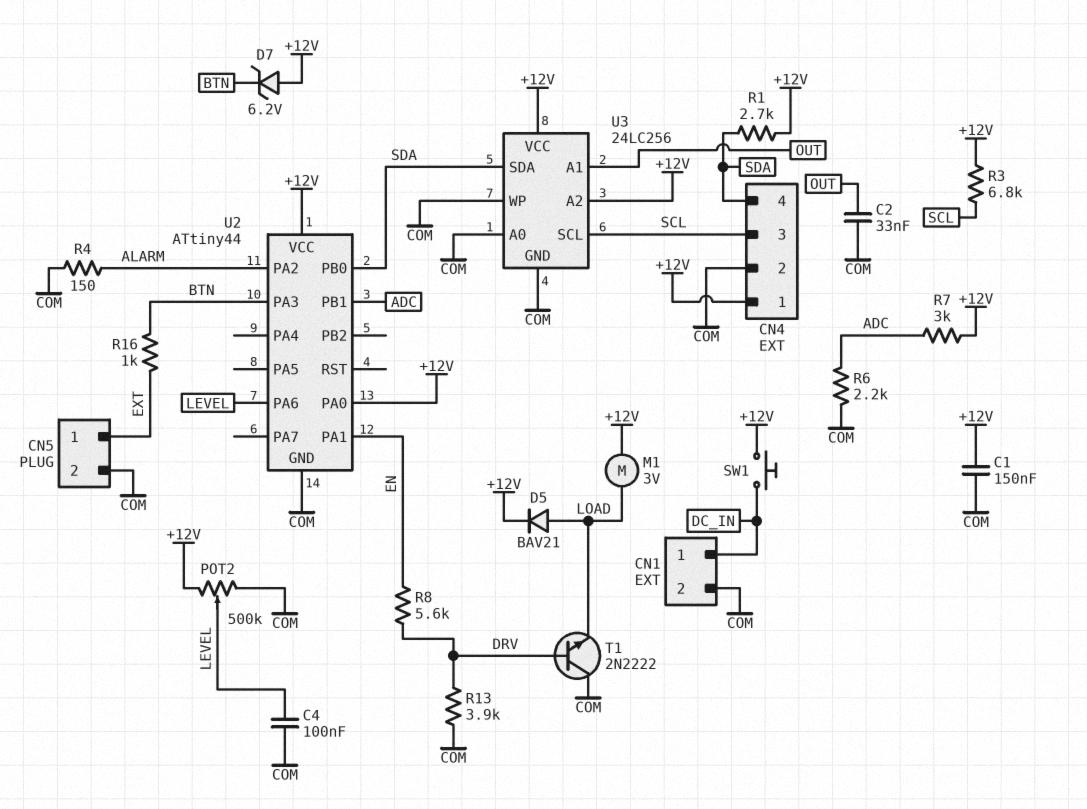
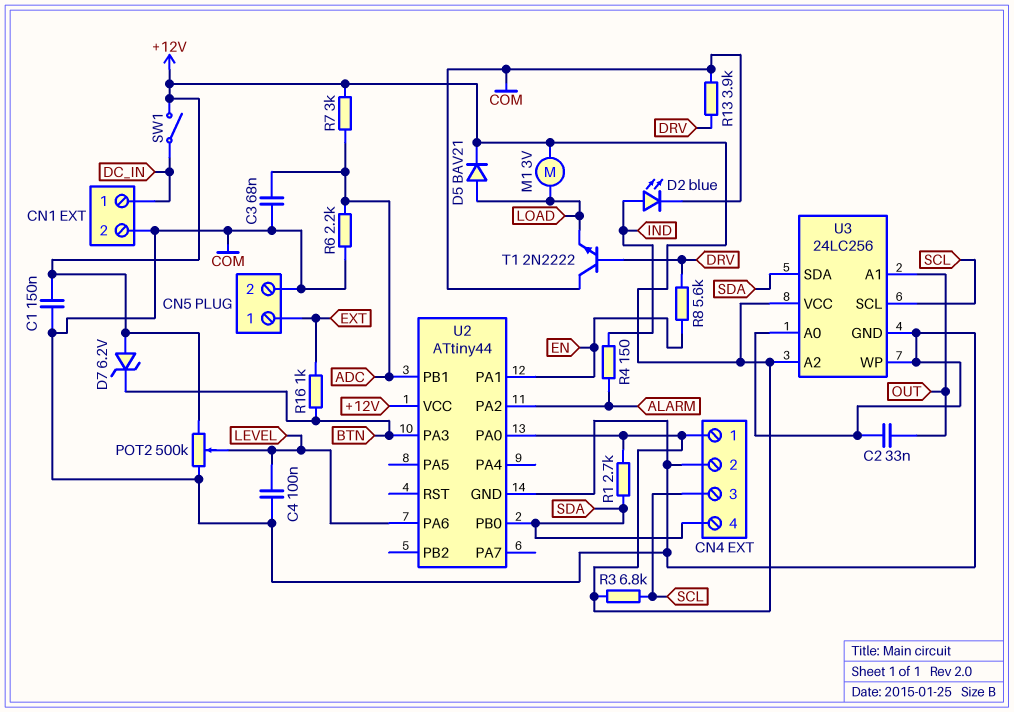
C3: none -> 68nF (ADC, COM)
D2: none -> LED blue (A IND, K COM)
R4: 150 (ALARM, COM) -> 150 (ALARM, IND)
SW1: button (+12V, DC_IN) -> switch (+12V, DC_IN)

